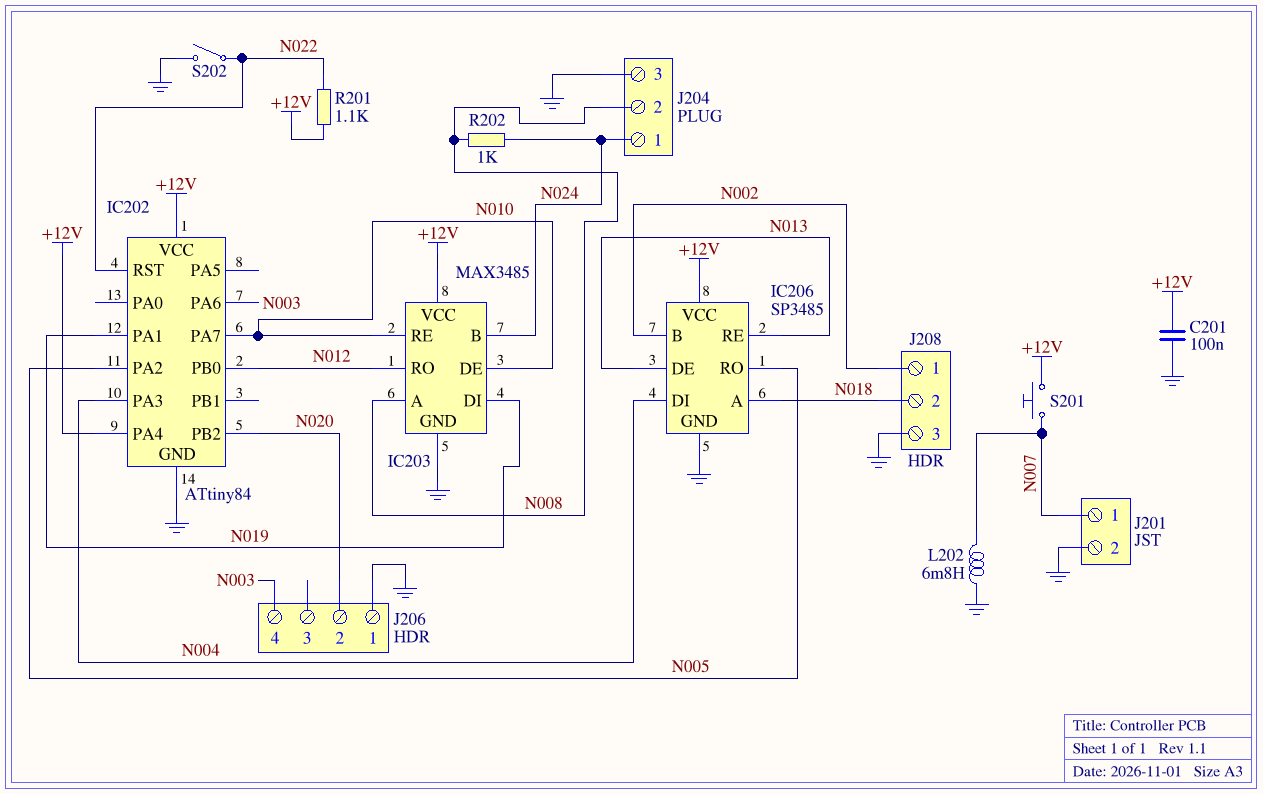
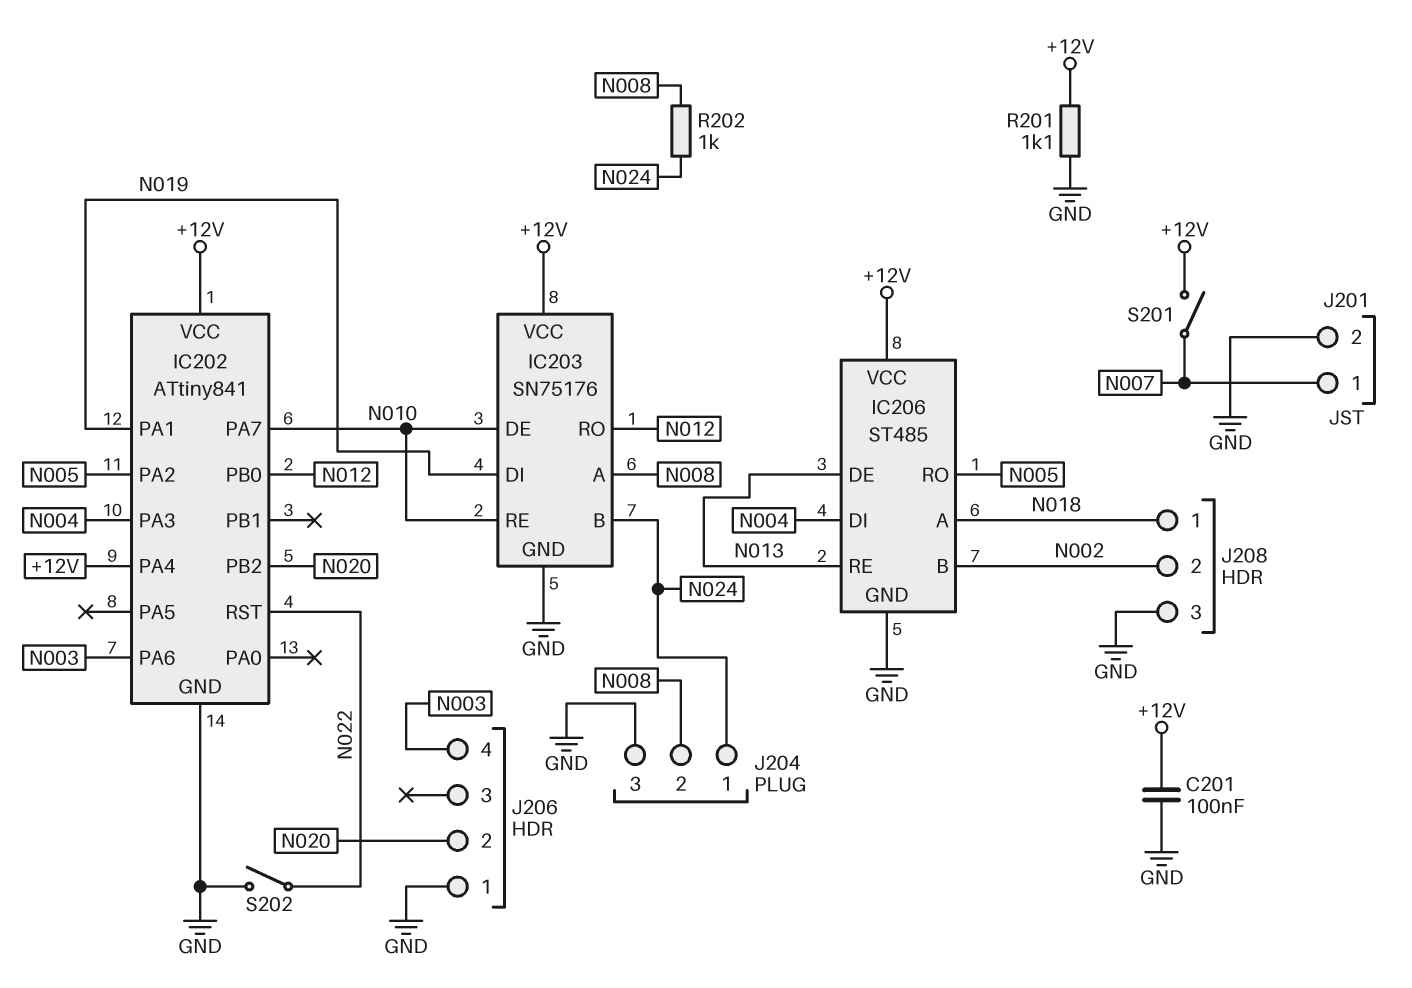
IC202: ATtiny84 -> ATtiny841
IC203: MAX3485 -> SN75176
IC206: SP3485 -> ST485
J208 pin 1: N002 -> N018
J208 pin 2: N018 -> N002
L202: 6.8mH (GND, N007) -> none
R201: 1.1k (+12V, N022) -> 1.1k (+12V, GND)
S201: button (+12V, N007) -> switch (+12V, N007)

